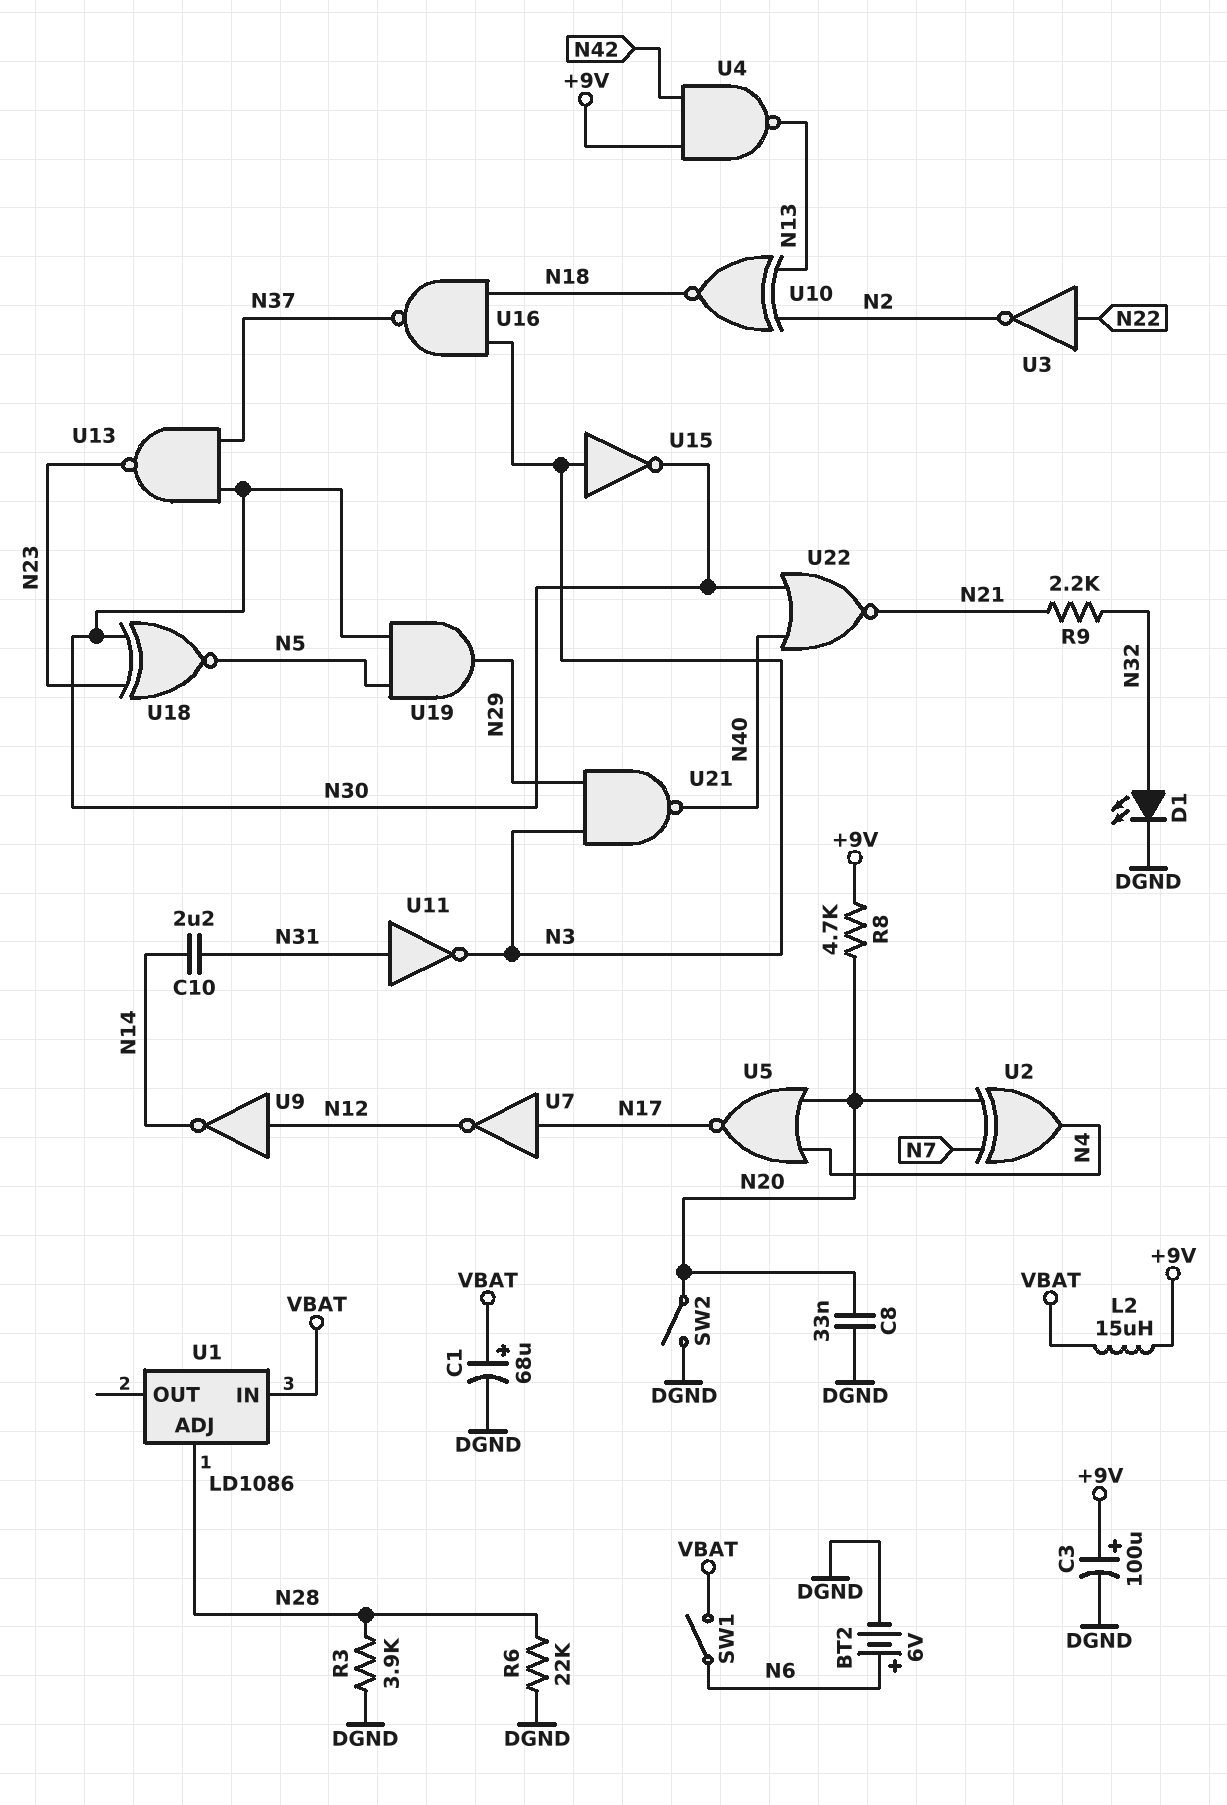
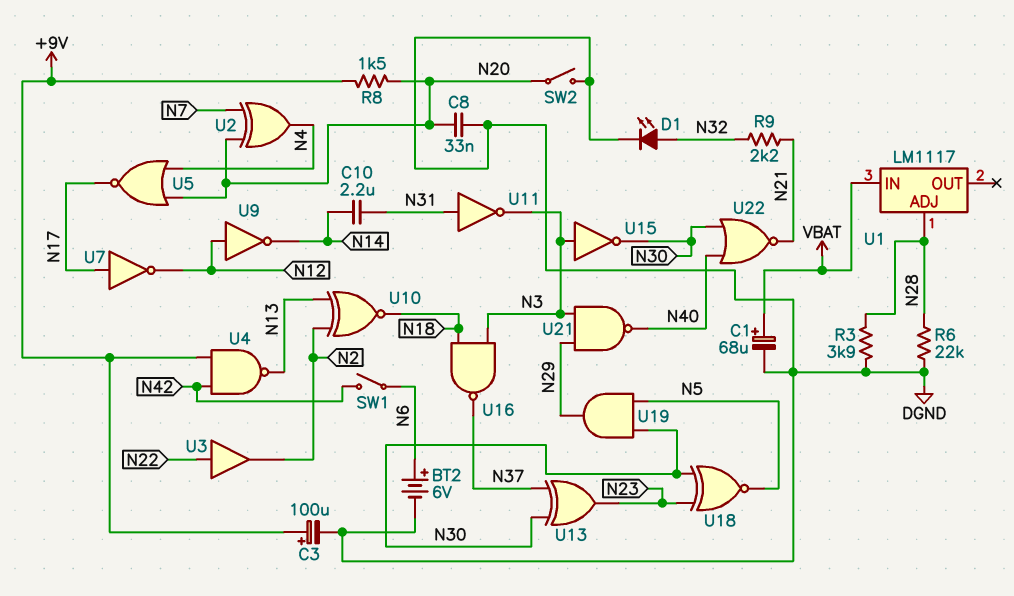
L2: 15uH (+9V, VBAT) -> none
R8: 4.7k (+9V, N20) -> 1.5k (+9V, N20)
SW1: switch (N6, VBAT) -> switch (N6, N42)
U1: LD1086 -> LM1117
U3: NOT (in N22, out N2) -> buffer (in N22, out N2)
U13: NAND (in N30, in N37, out N23) -> XOR (in N30, in N37, out N23)

